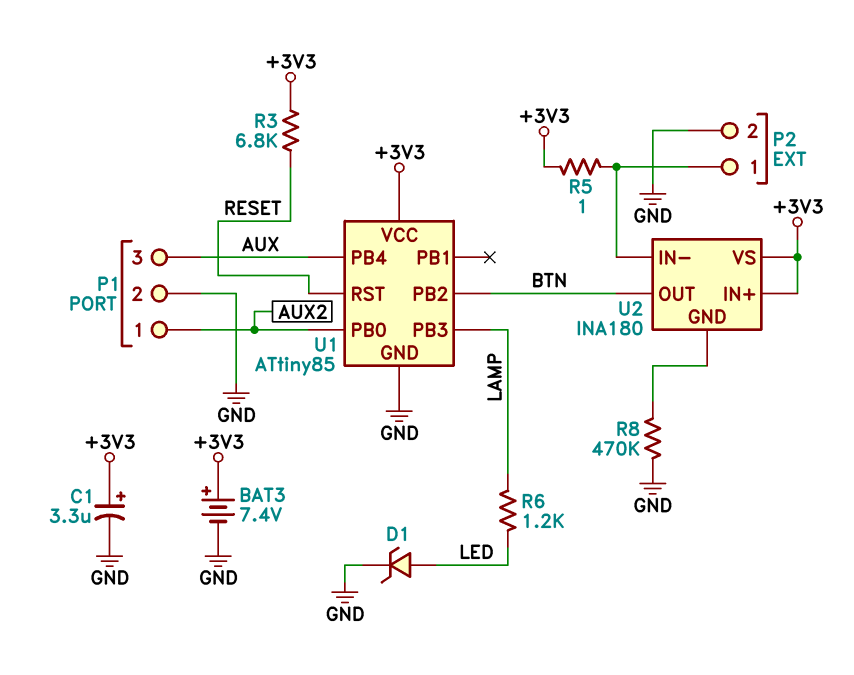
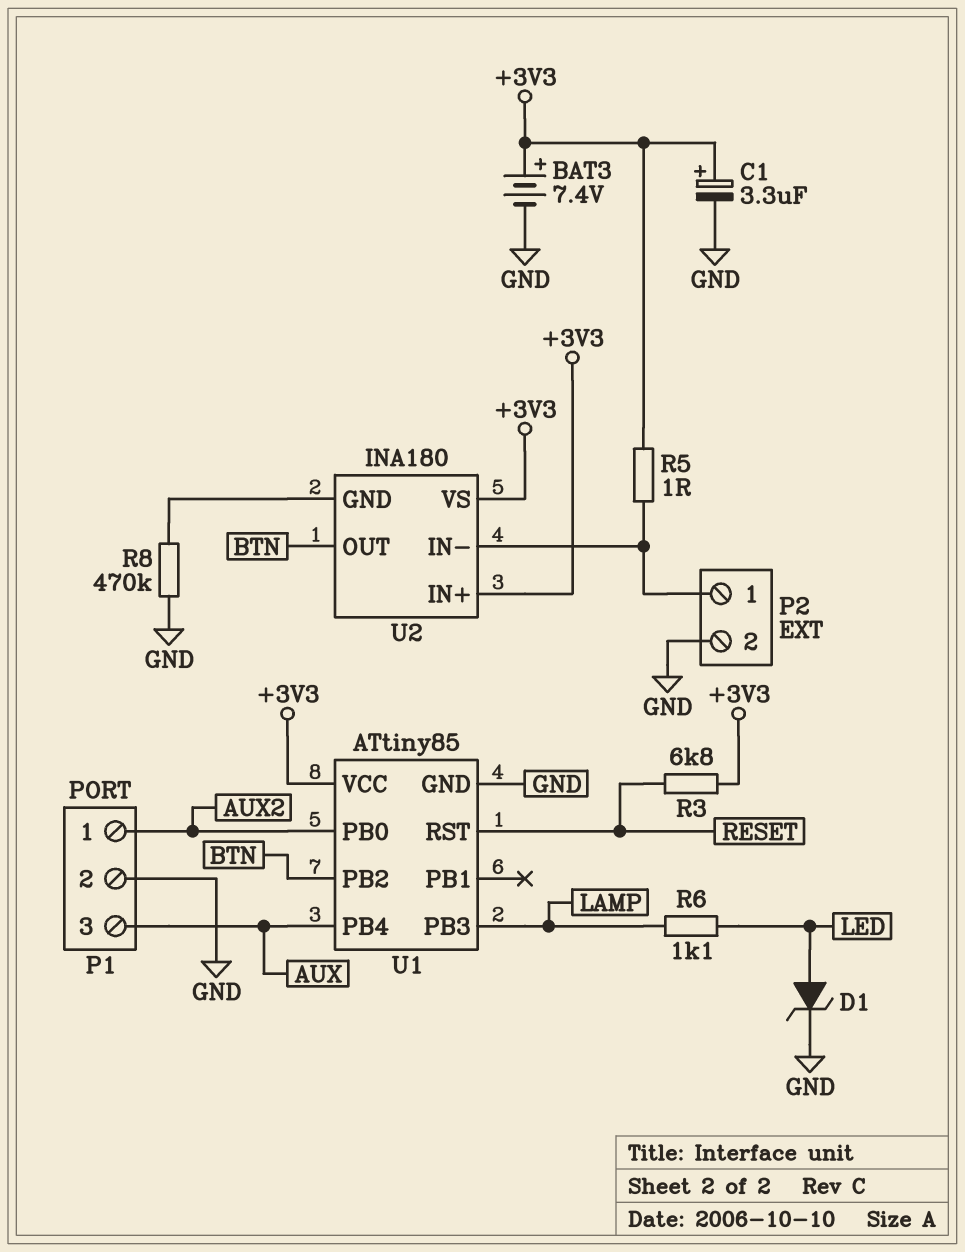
R6: 1.2k (LAMP, LED) -> 1.1k (LAMP, LED)

